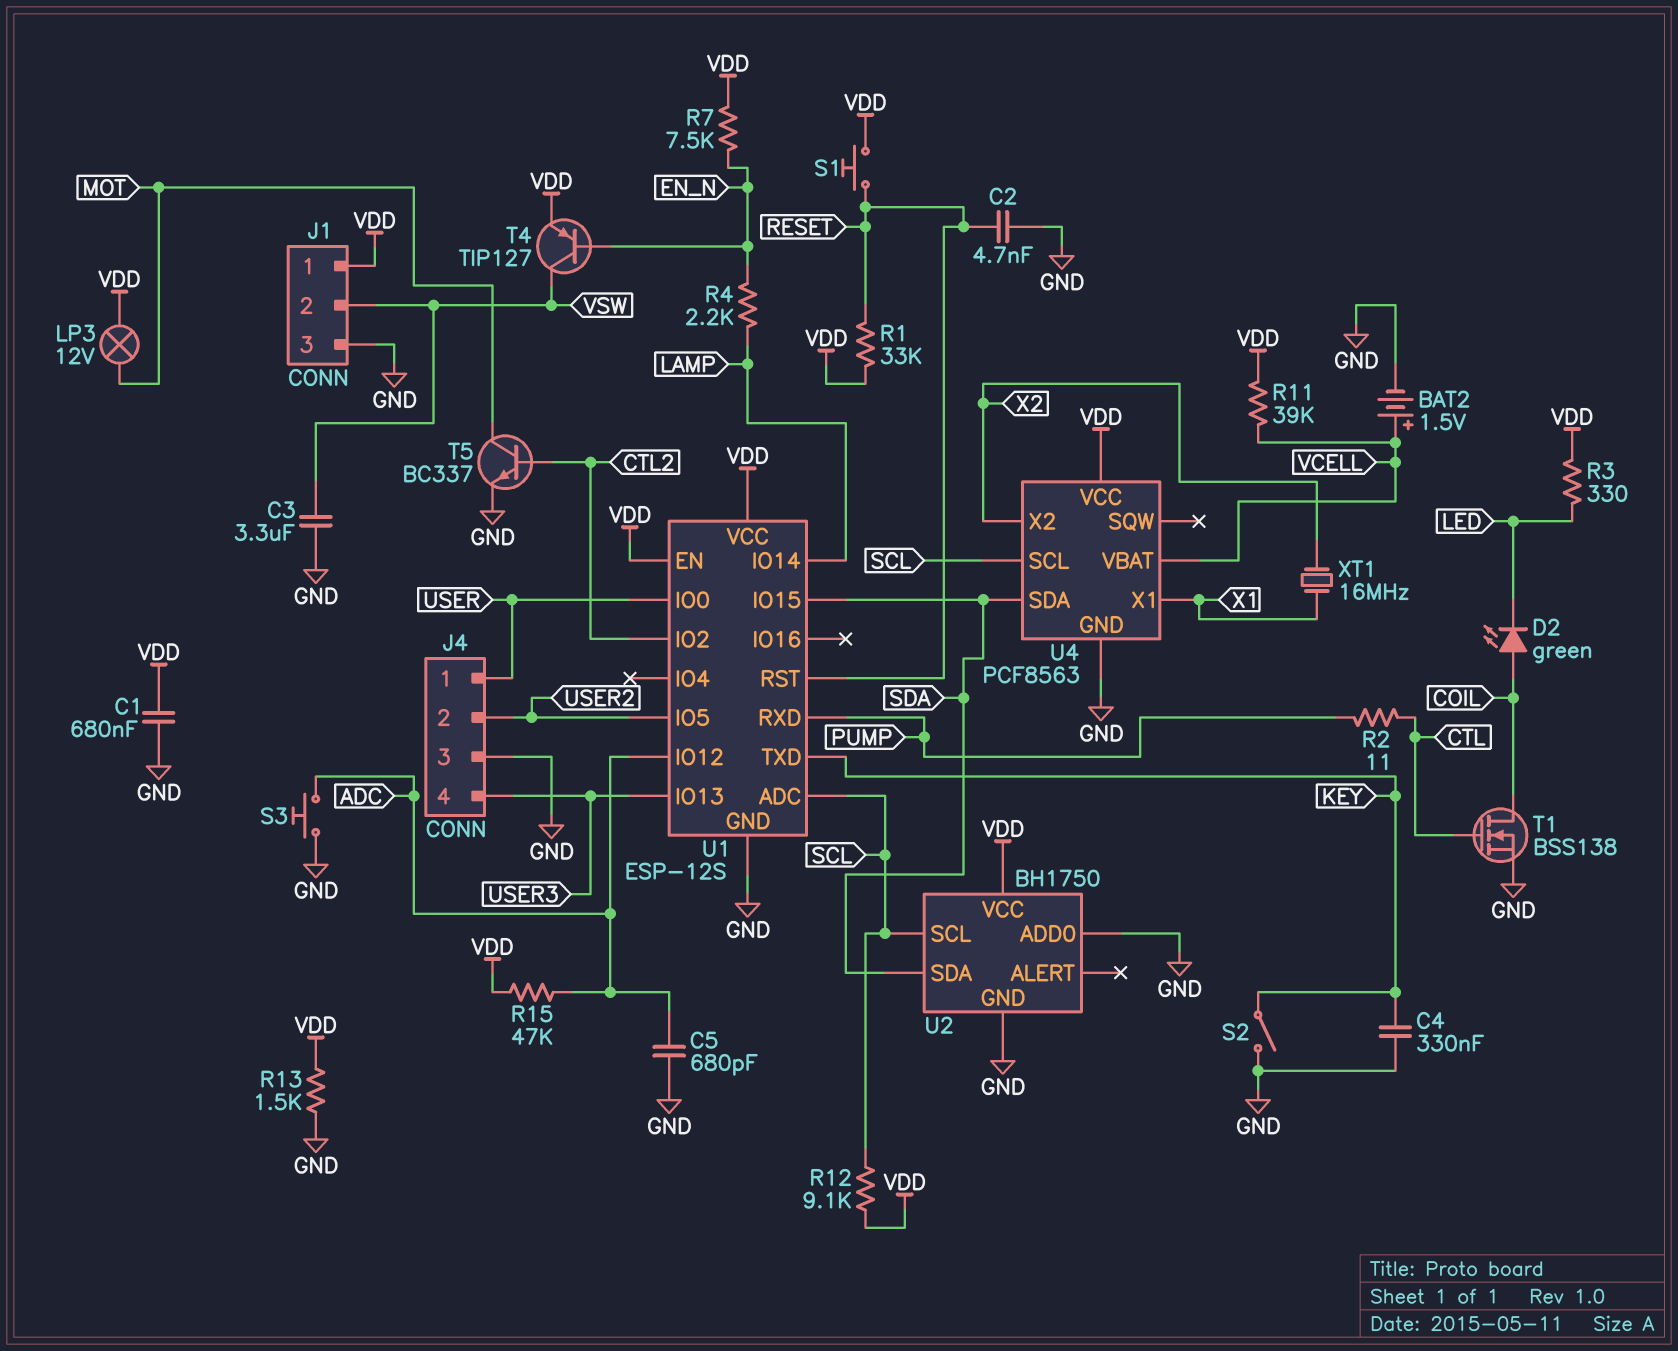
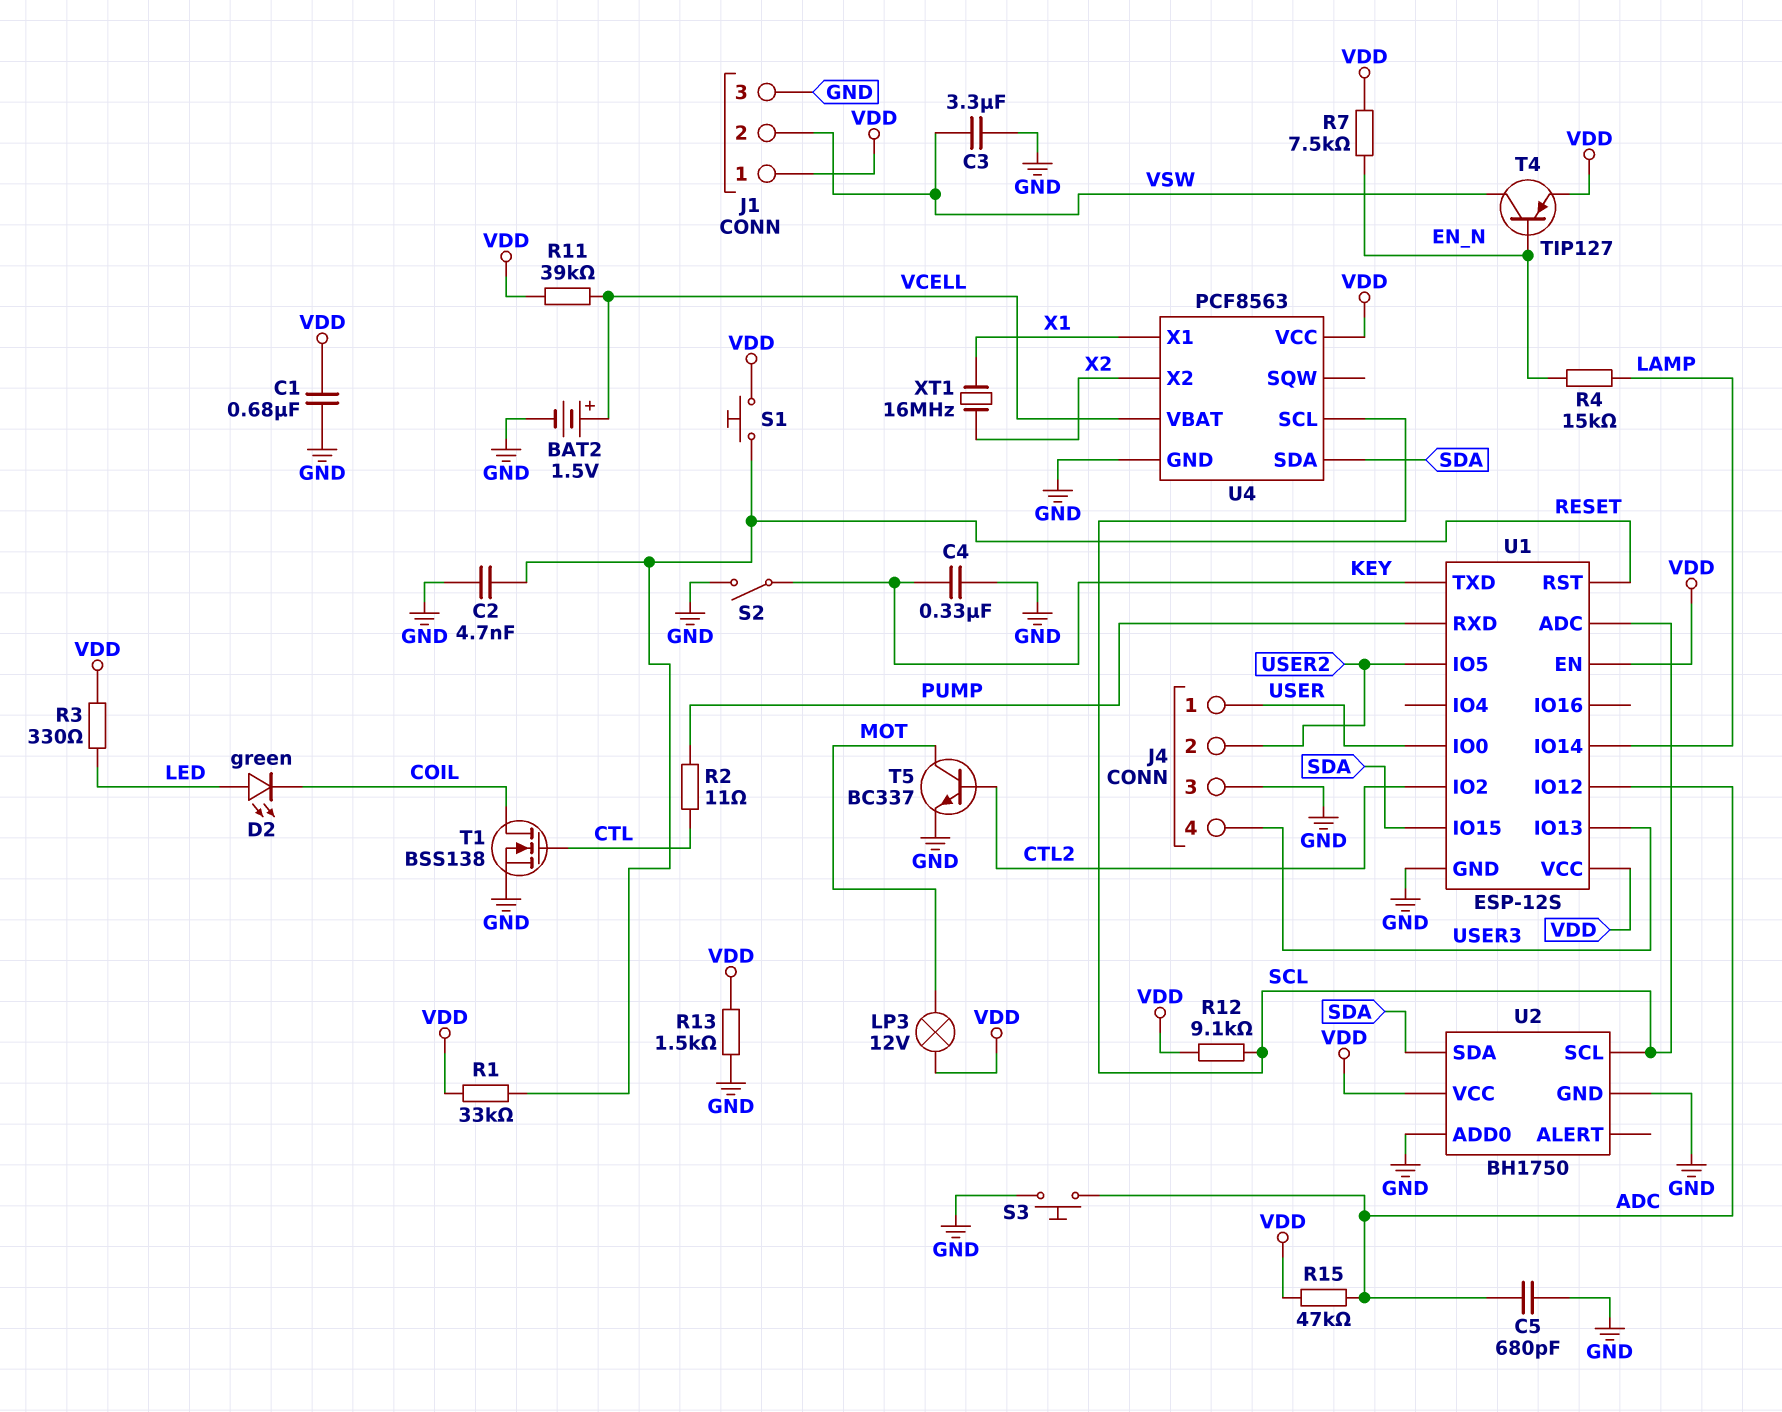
D2: LED green (A COIL, K LED) -> LED green (A LED, K COIL)
R4: 2.2k (EN_N, LAMP) -> 15k (EN_N, LAMP)

